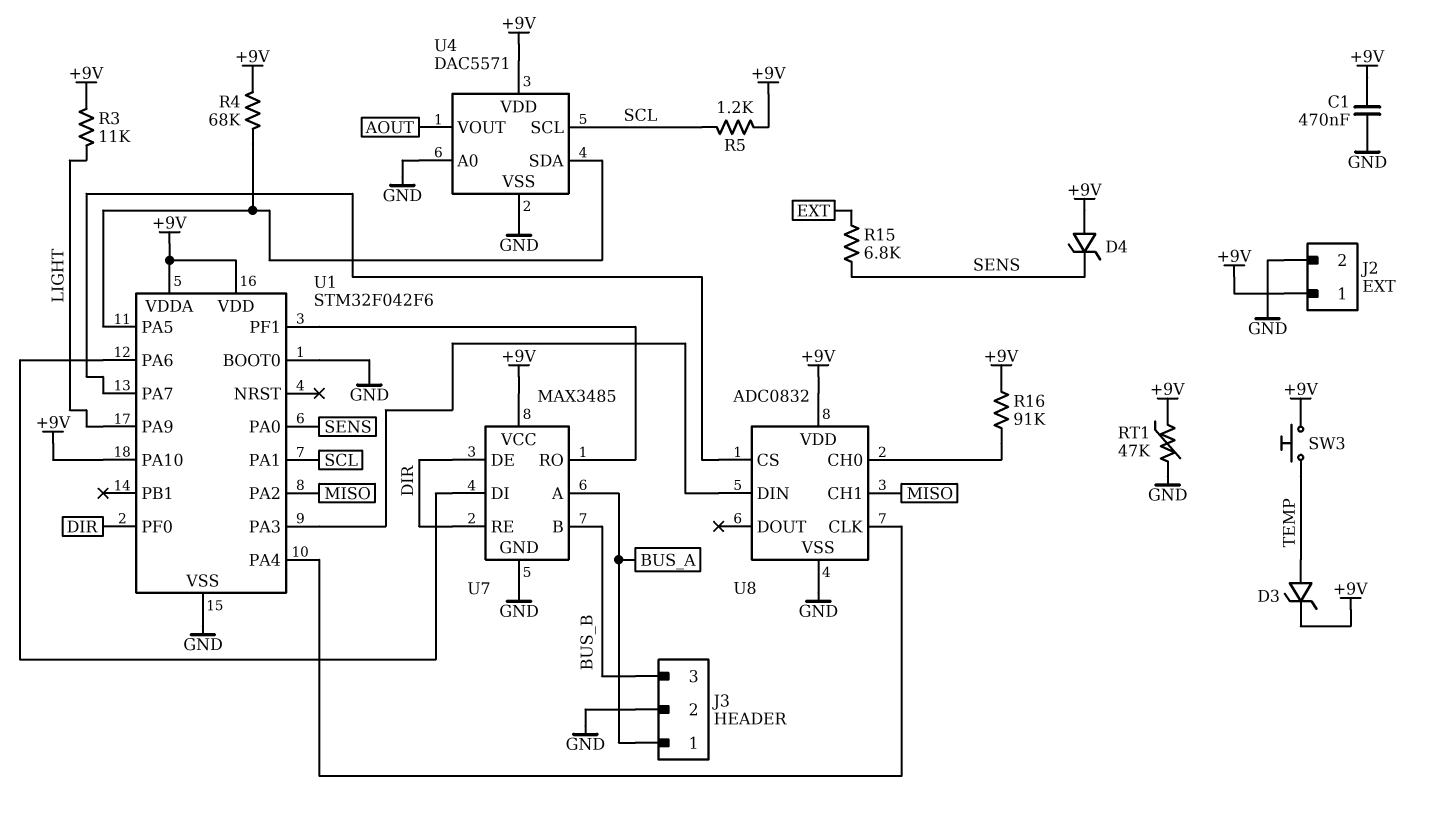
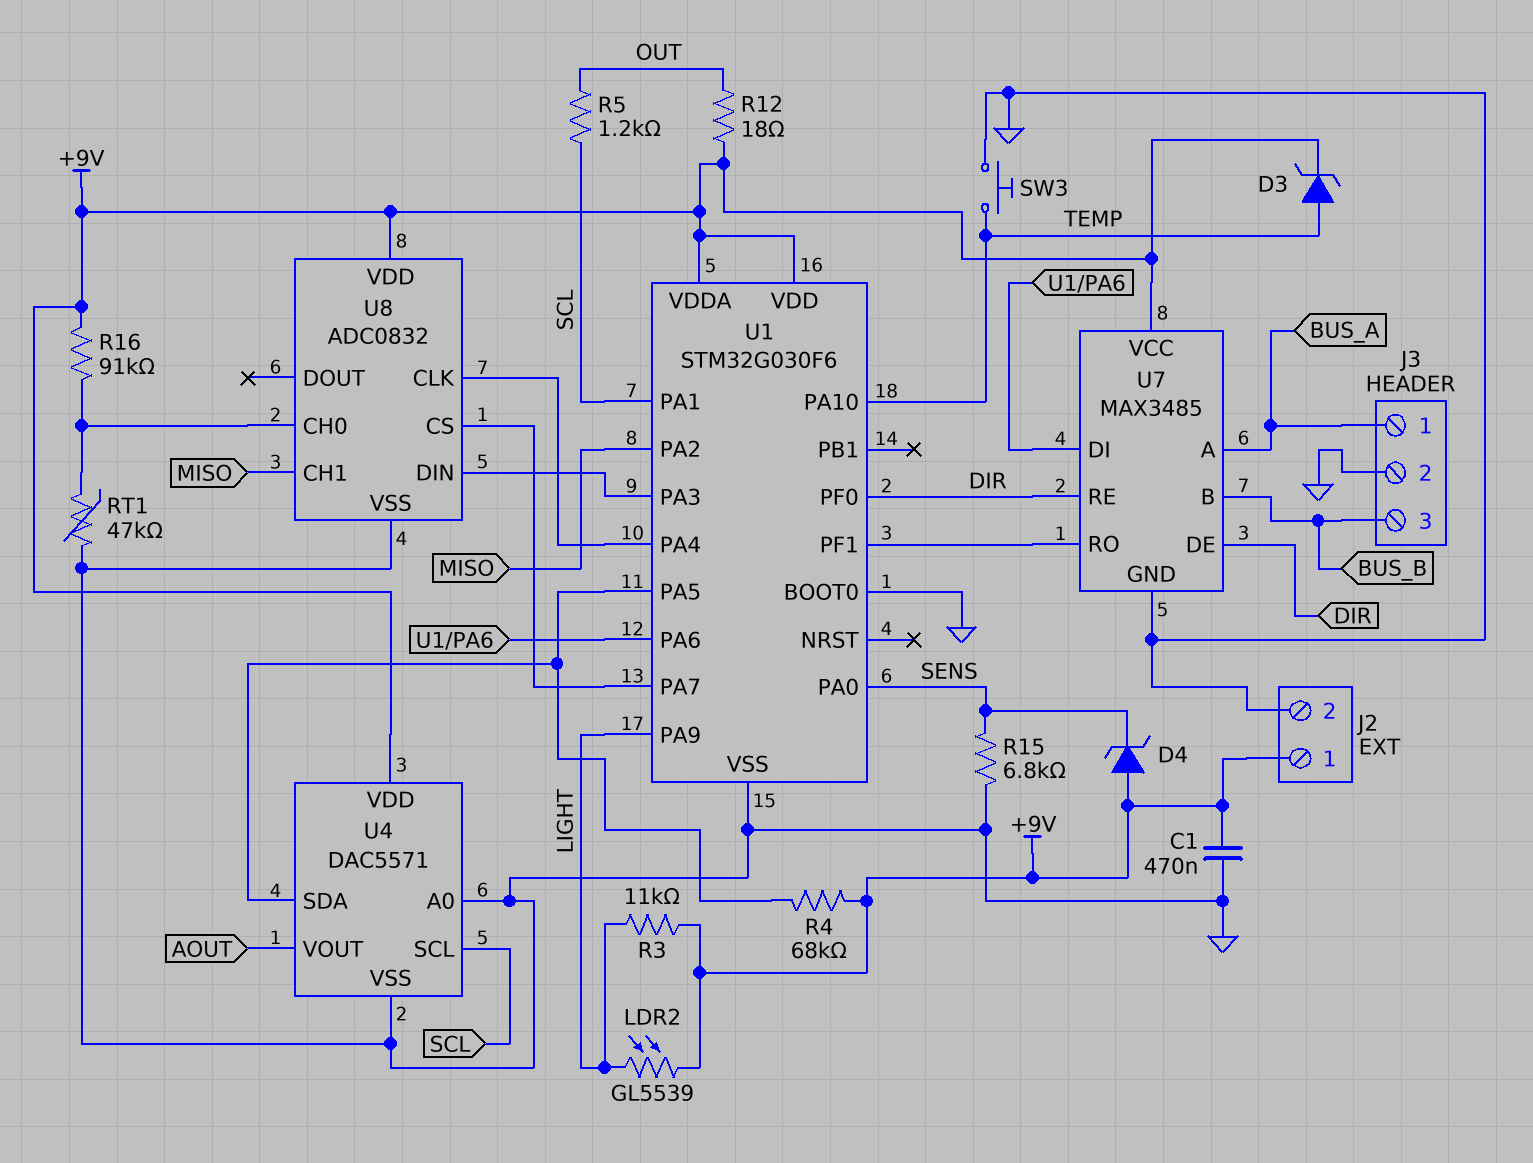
LDR2: none -> GL5539 (+9V, LIGHT)
R5: 1.2k (+9V, SCL) -> 1.2k (OUT, SCL)
R12: none -> 18 (+9V, OUT)
R15: 6.8k (EXT, SENS) -> 6.8k (GND, SENS)
RT1: 47k (+9V, GND) -> 47k (GND, U8/CH0)
SW3: button (+9V, TEMP) -> button (GND, TEMP)
U1: STM32F042F6 -> STM32G030F6
U1 pin PA10: +9V -> TEMP

